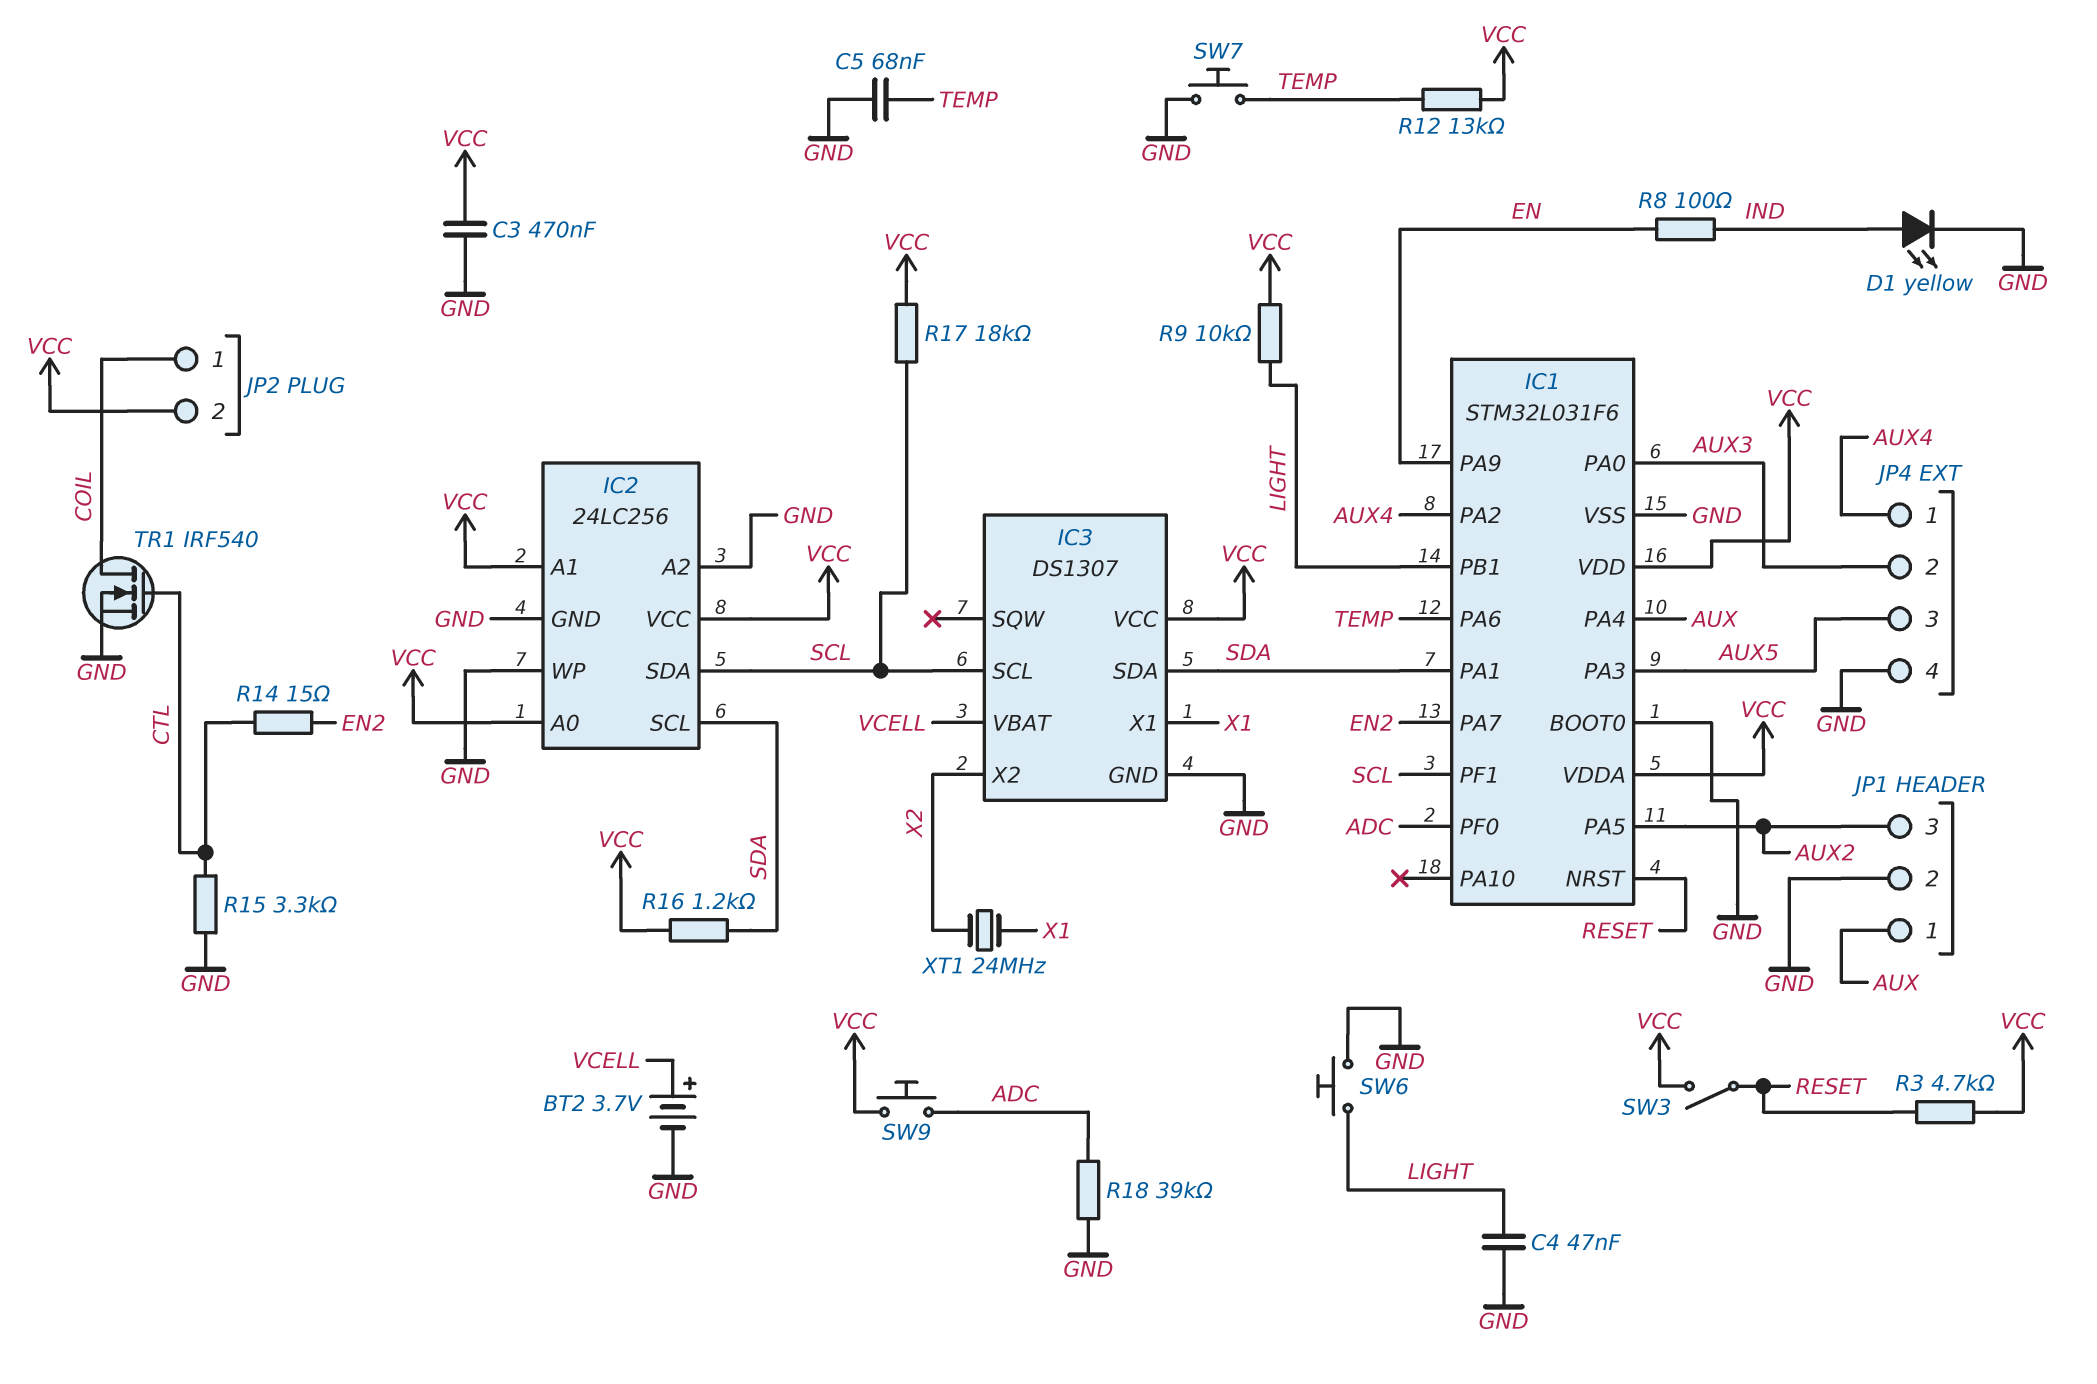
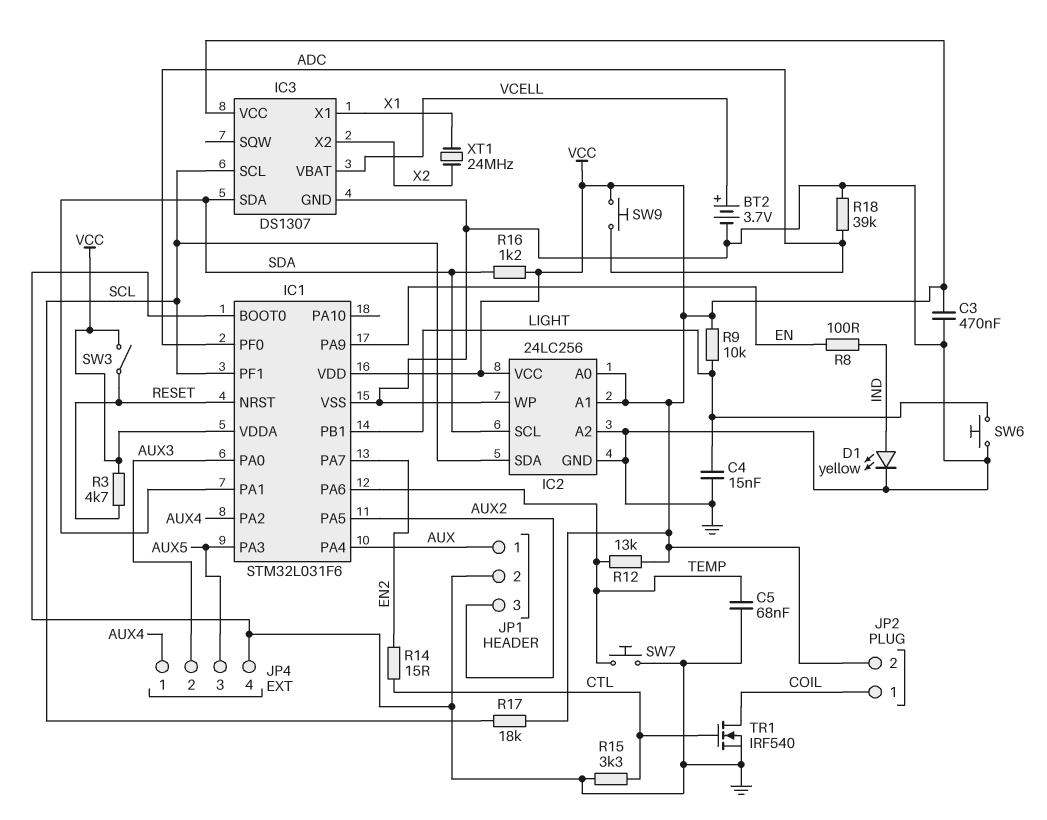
C4: 47nF (GND, LIGHT) -> 15nF (GND, LIGHT)

